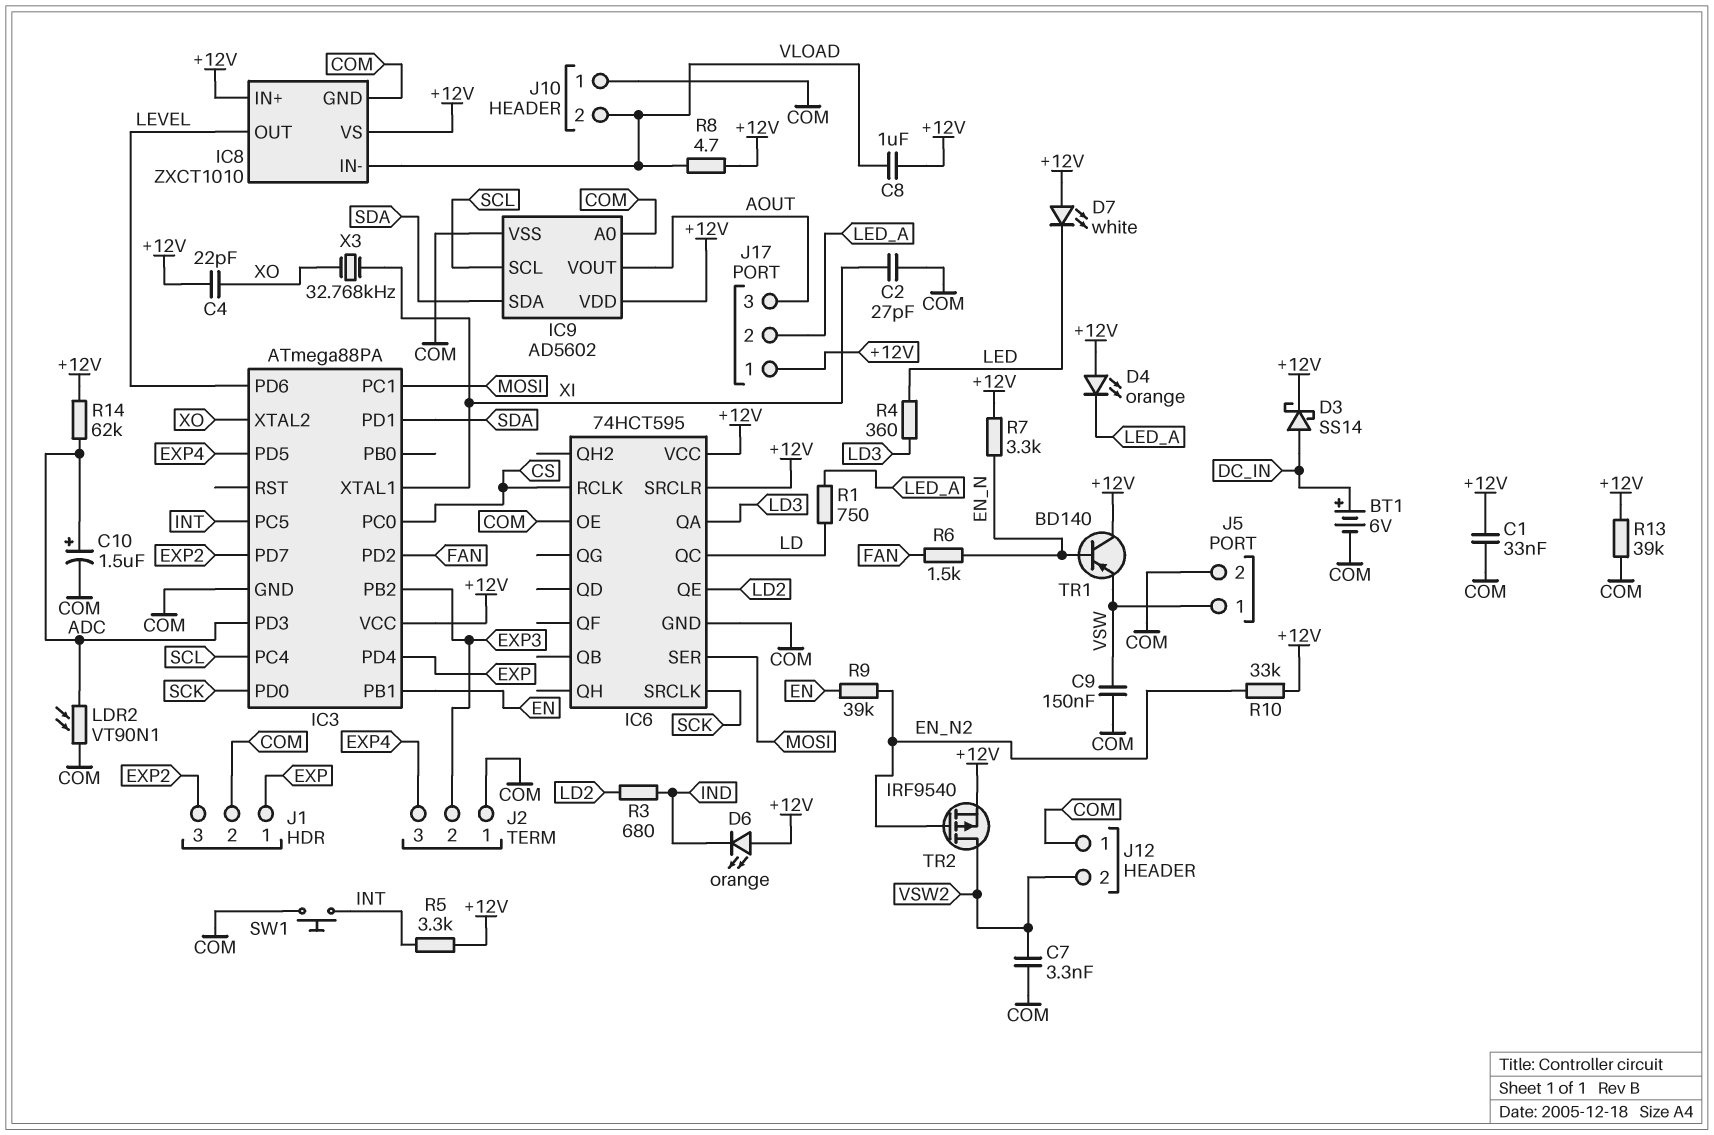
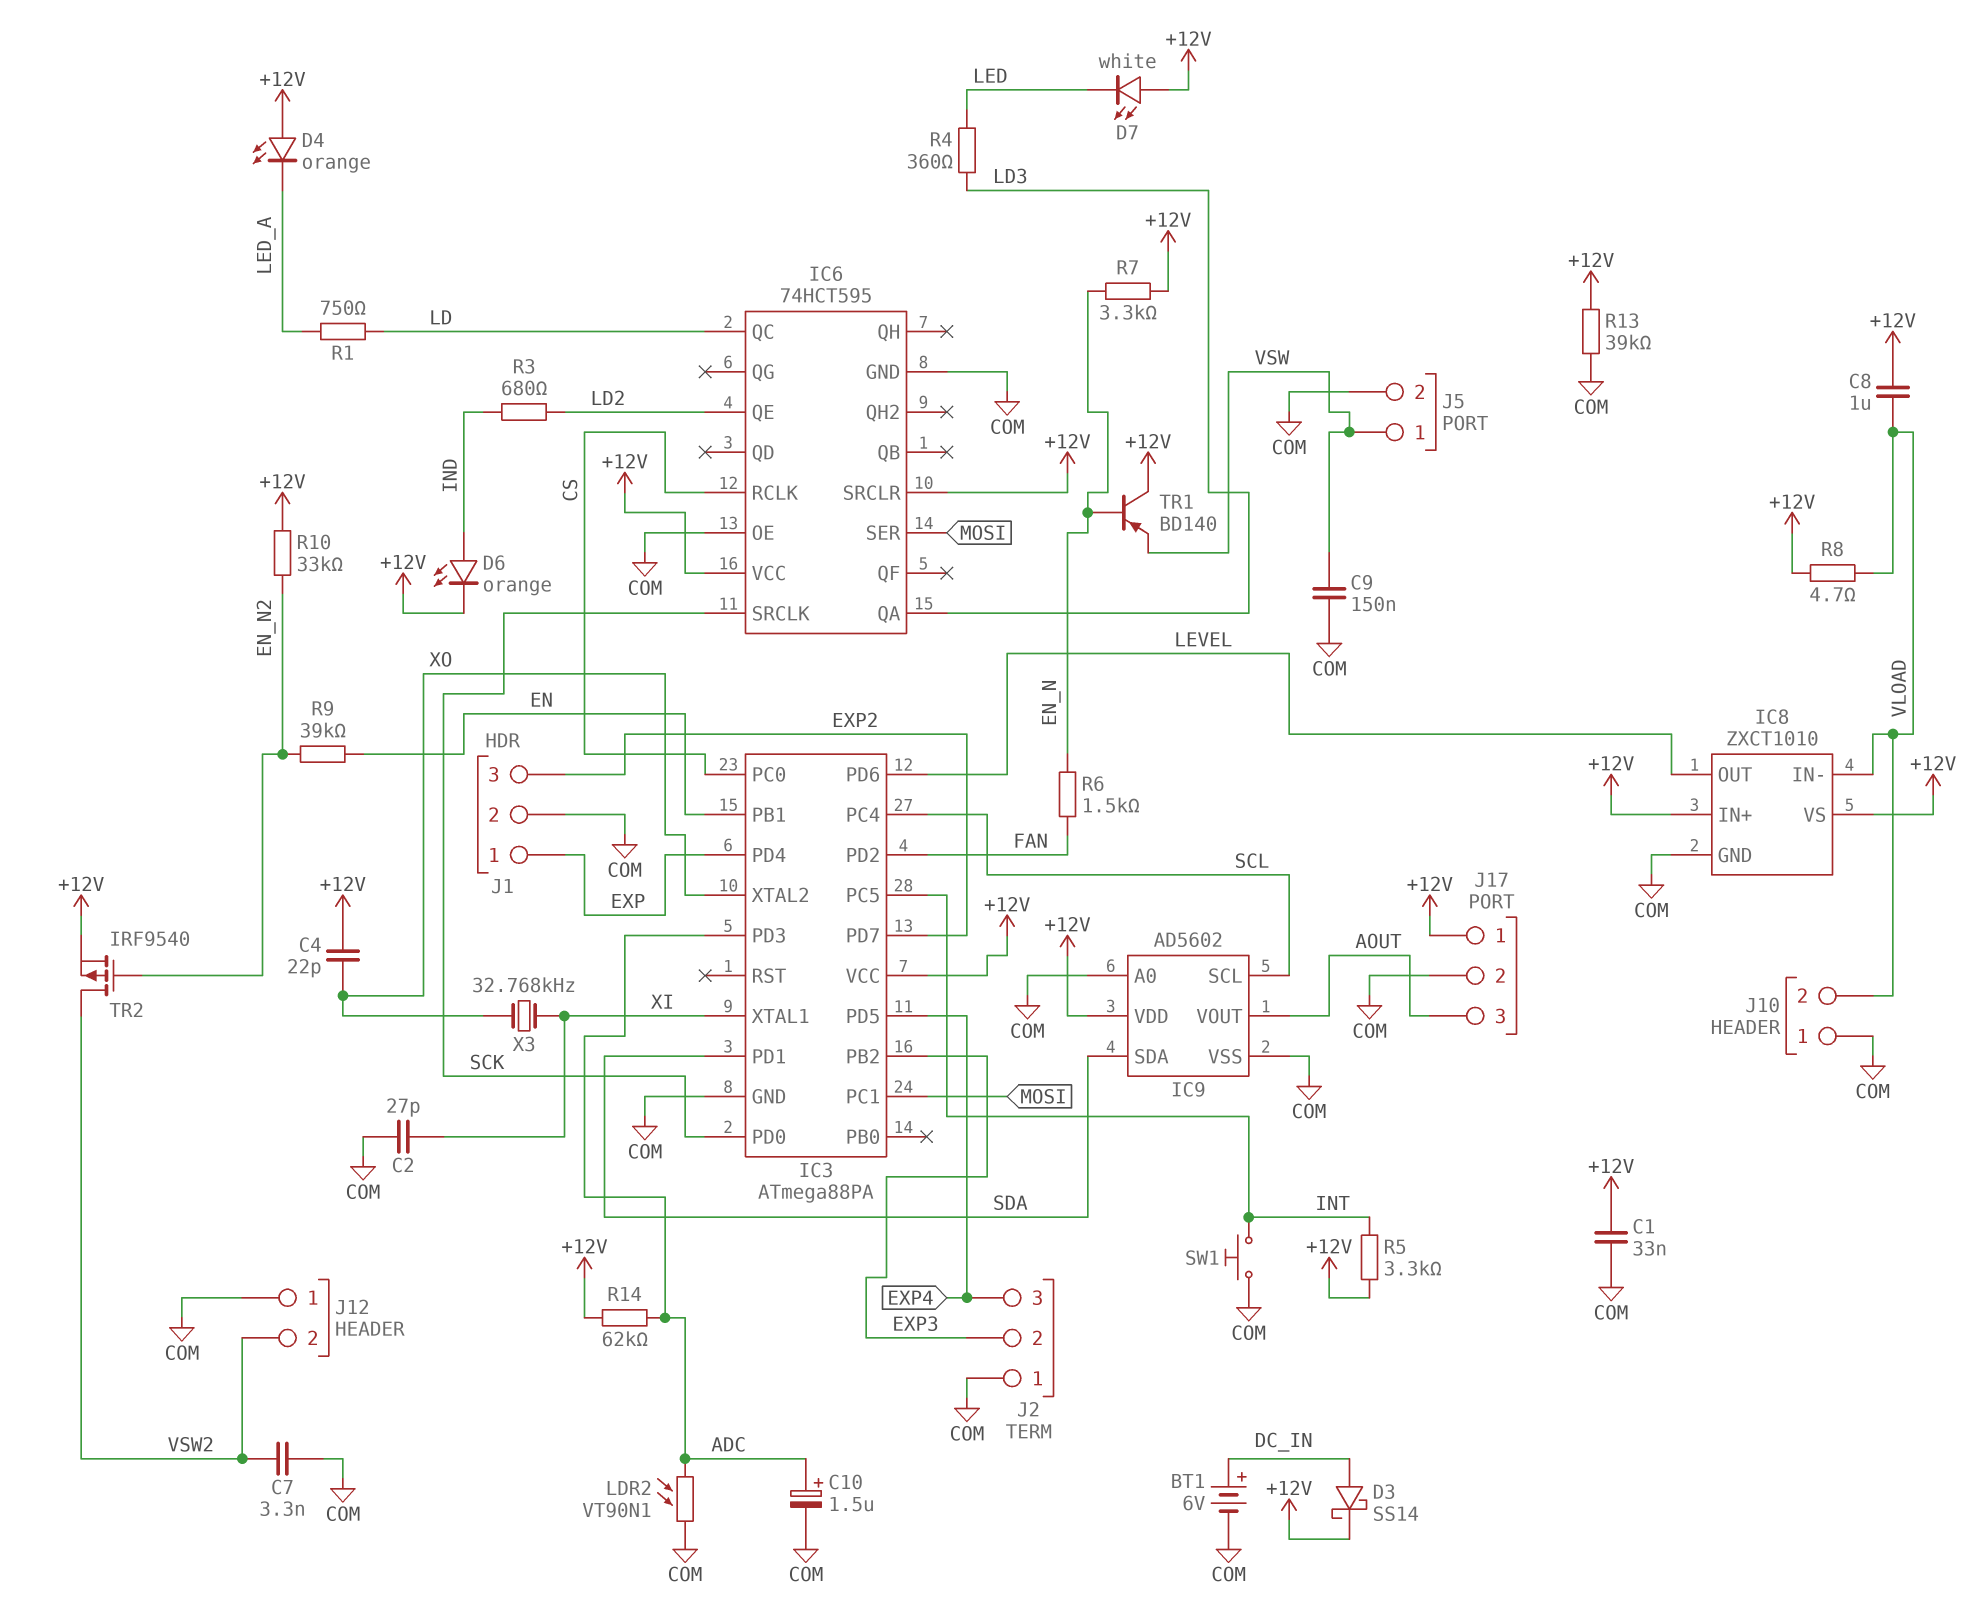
D6: LED orange (A +12V, K IND) -> LED orange (A IND, K +12V)
J17 pin 2: LED_A -> COM

